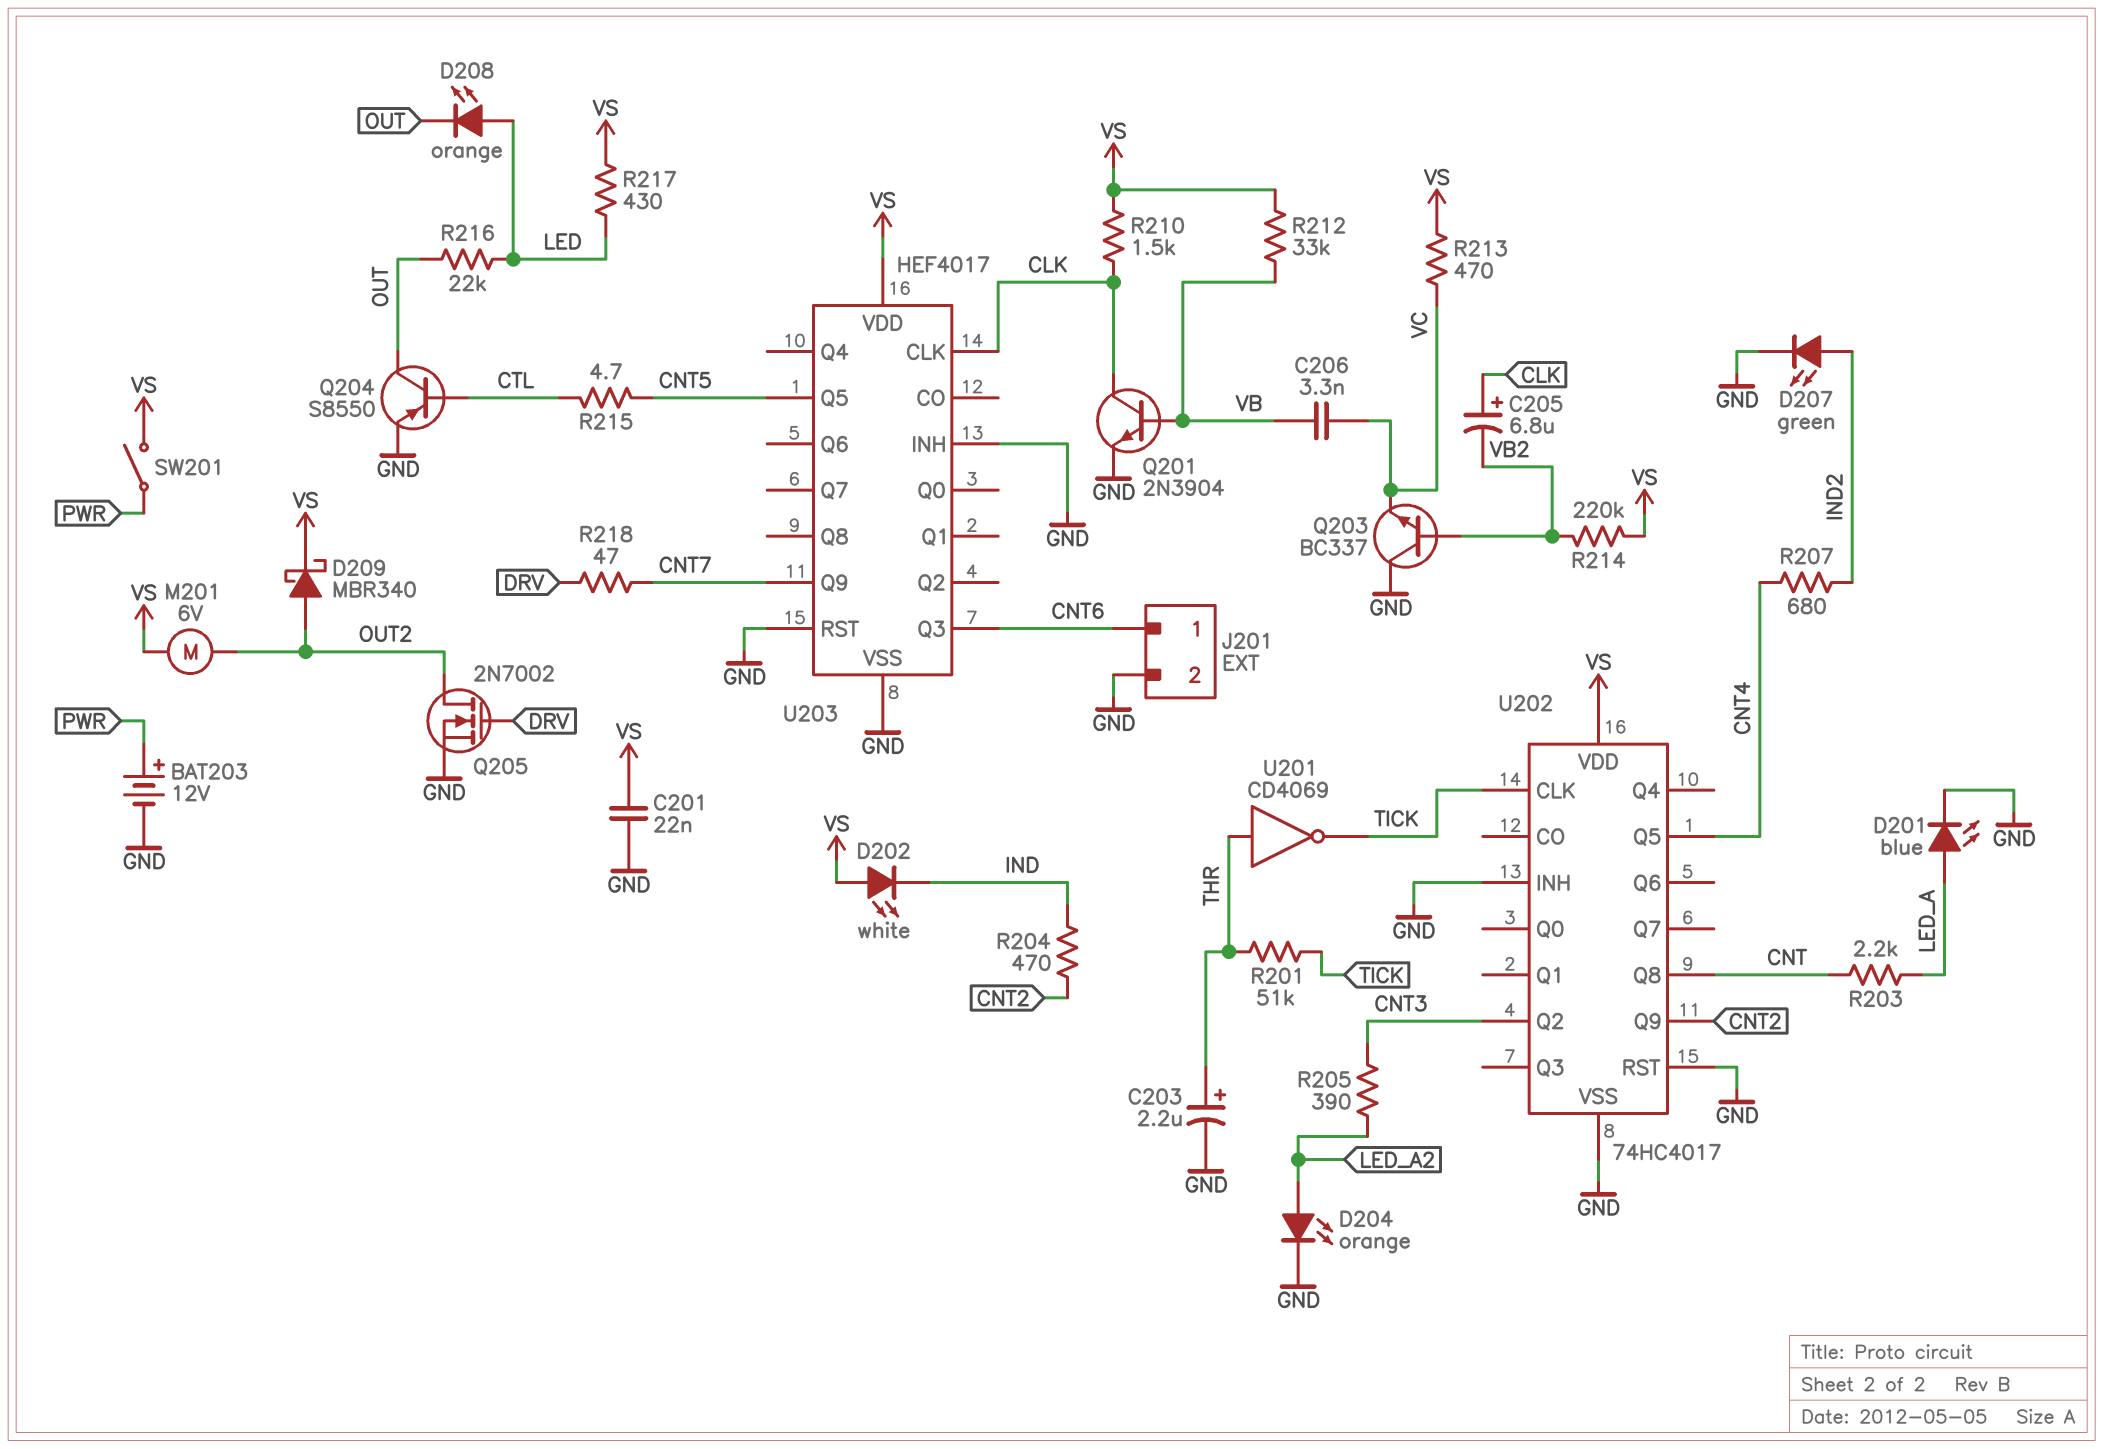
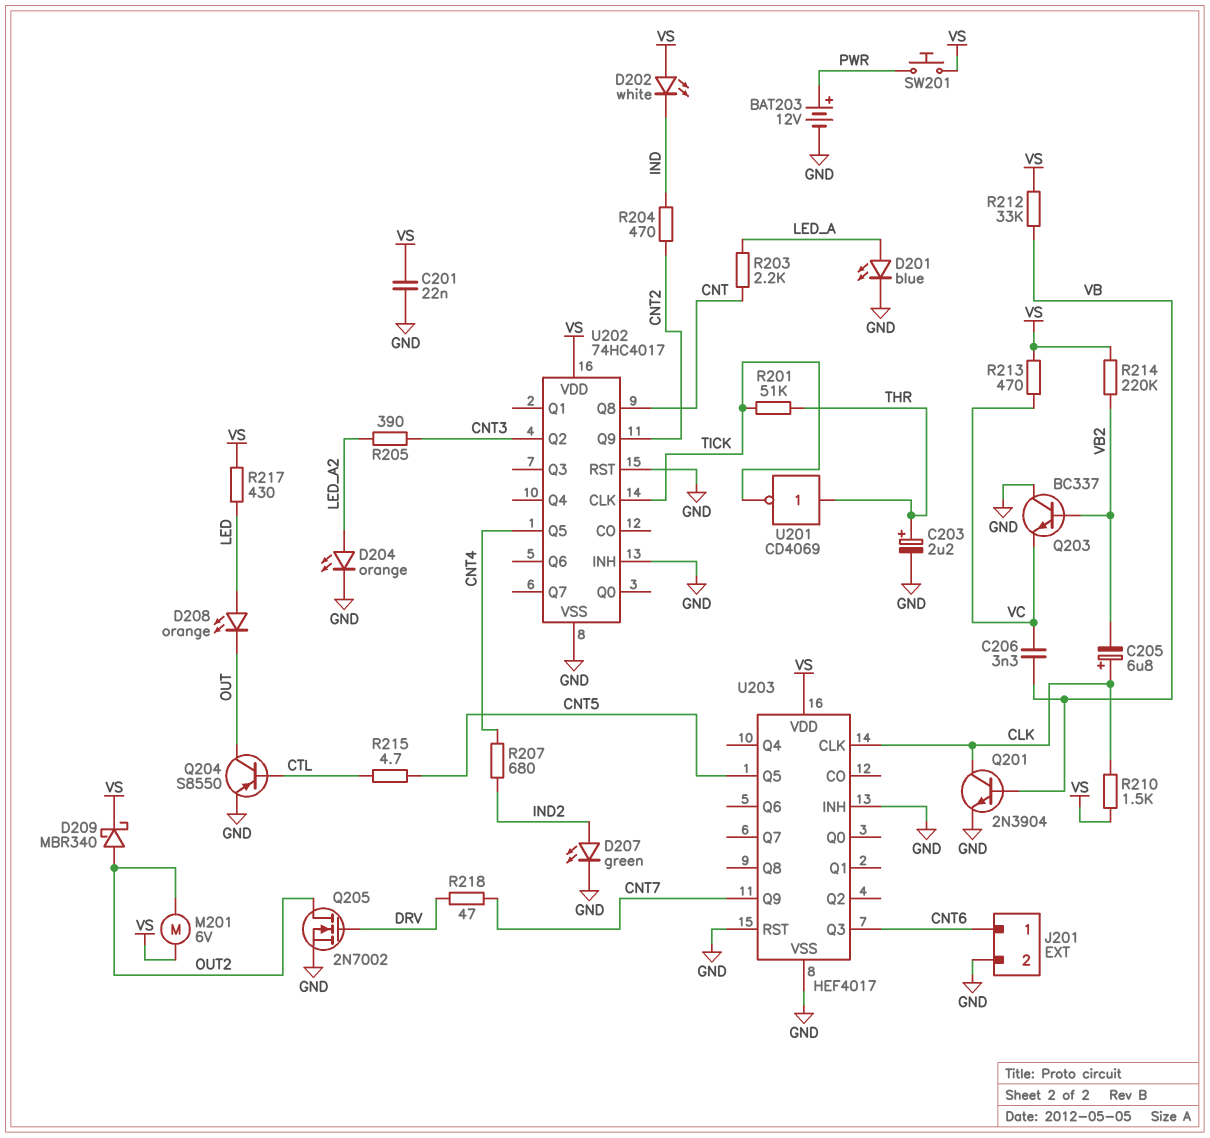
R216: 22k (LED, OUT) -> none
SW201: switch (PWR, VS) -> button (PWR, VS)

